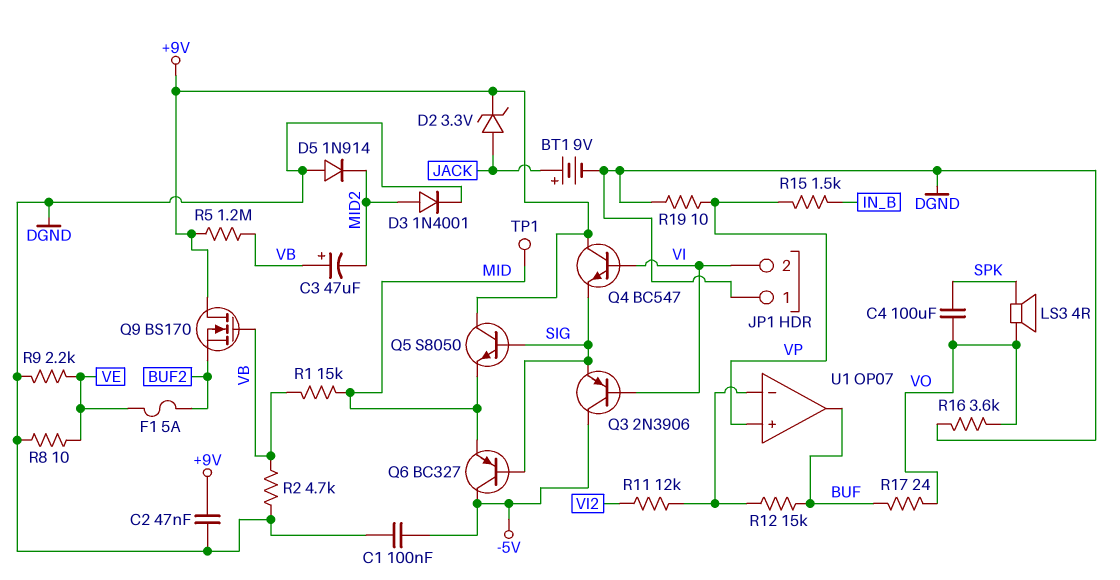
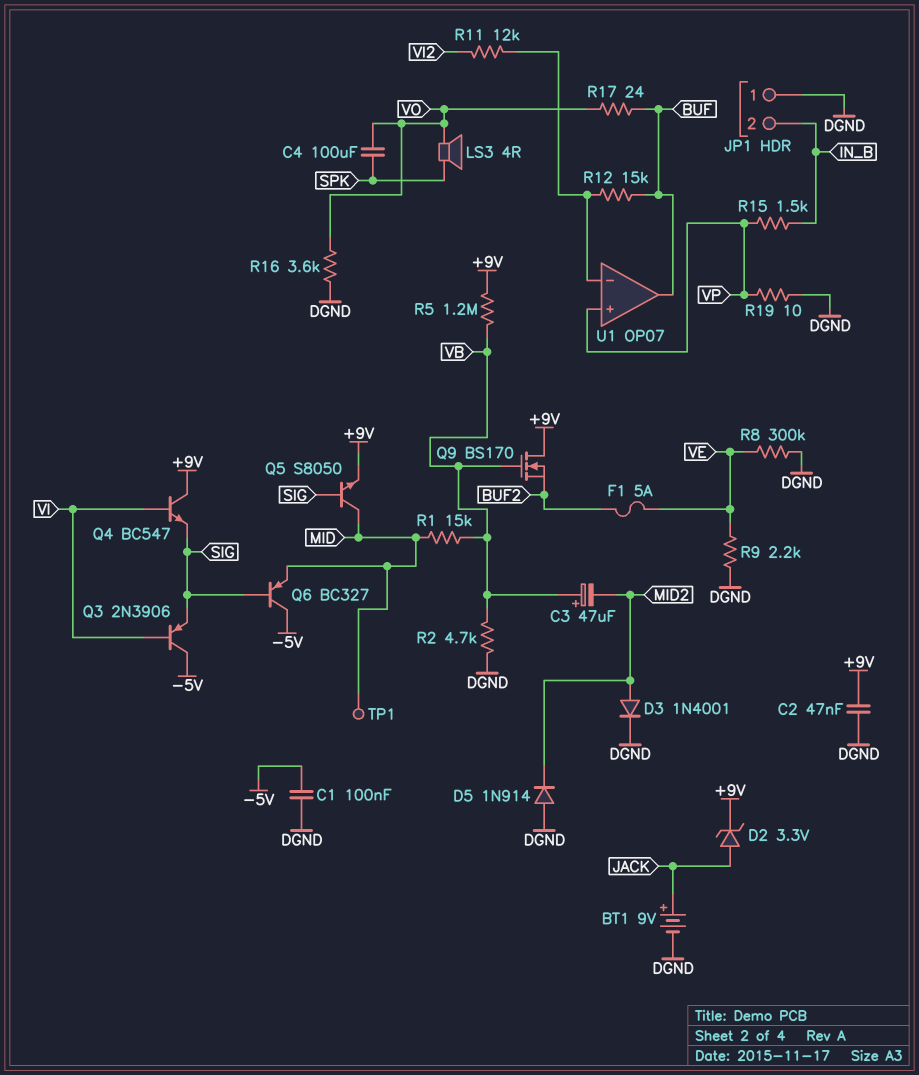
JP1 pin 2: VI -> IN_B
Q5: NPN S8050 (B SIG, C +9V, E MID) -> NPN S8050 (B SIG, C MID, E +9V)
R8: 10 (DGND, VE) -> 300k (DGND, VE)

